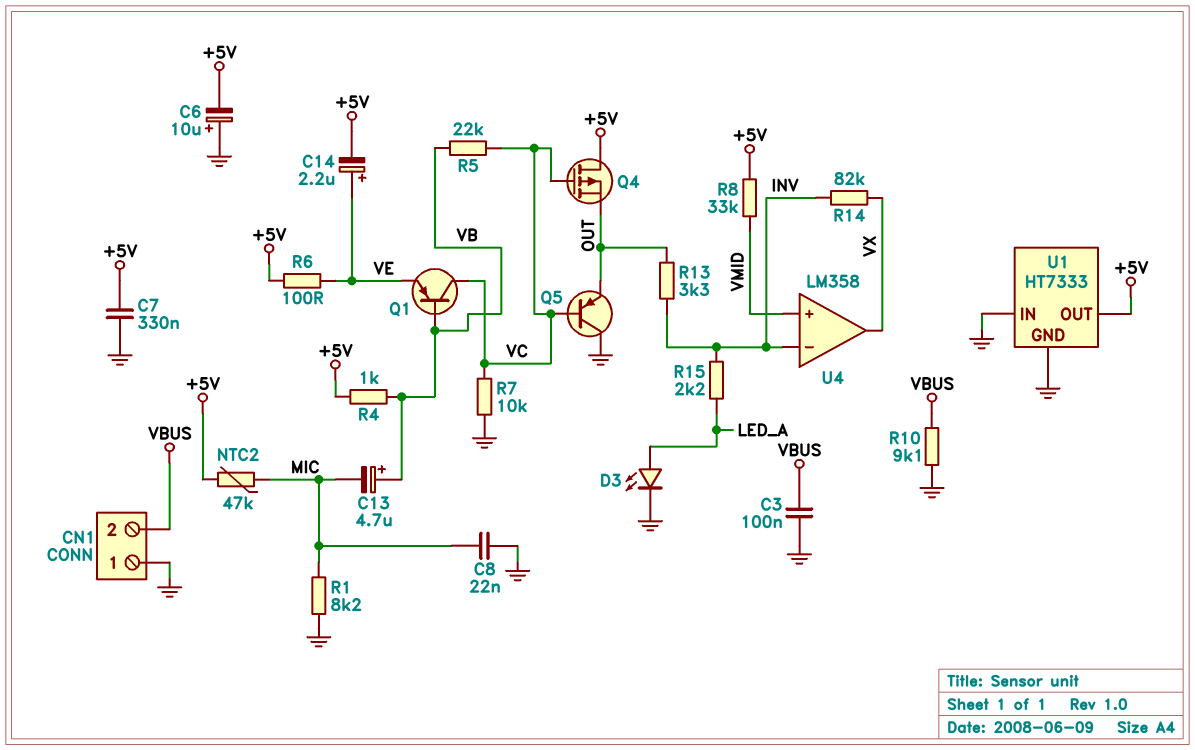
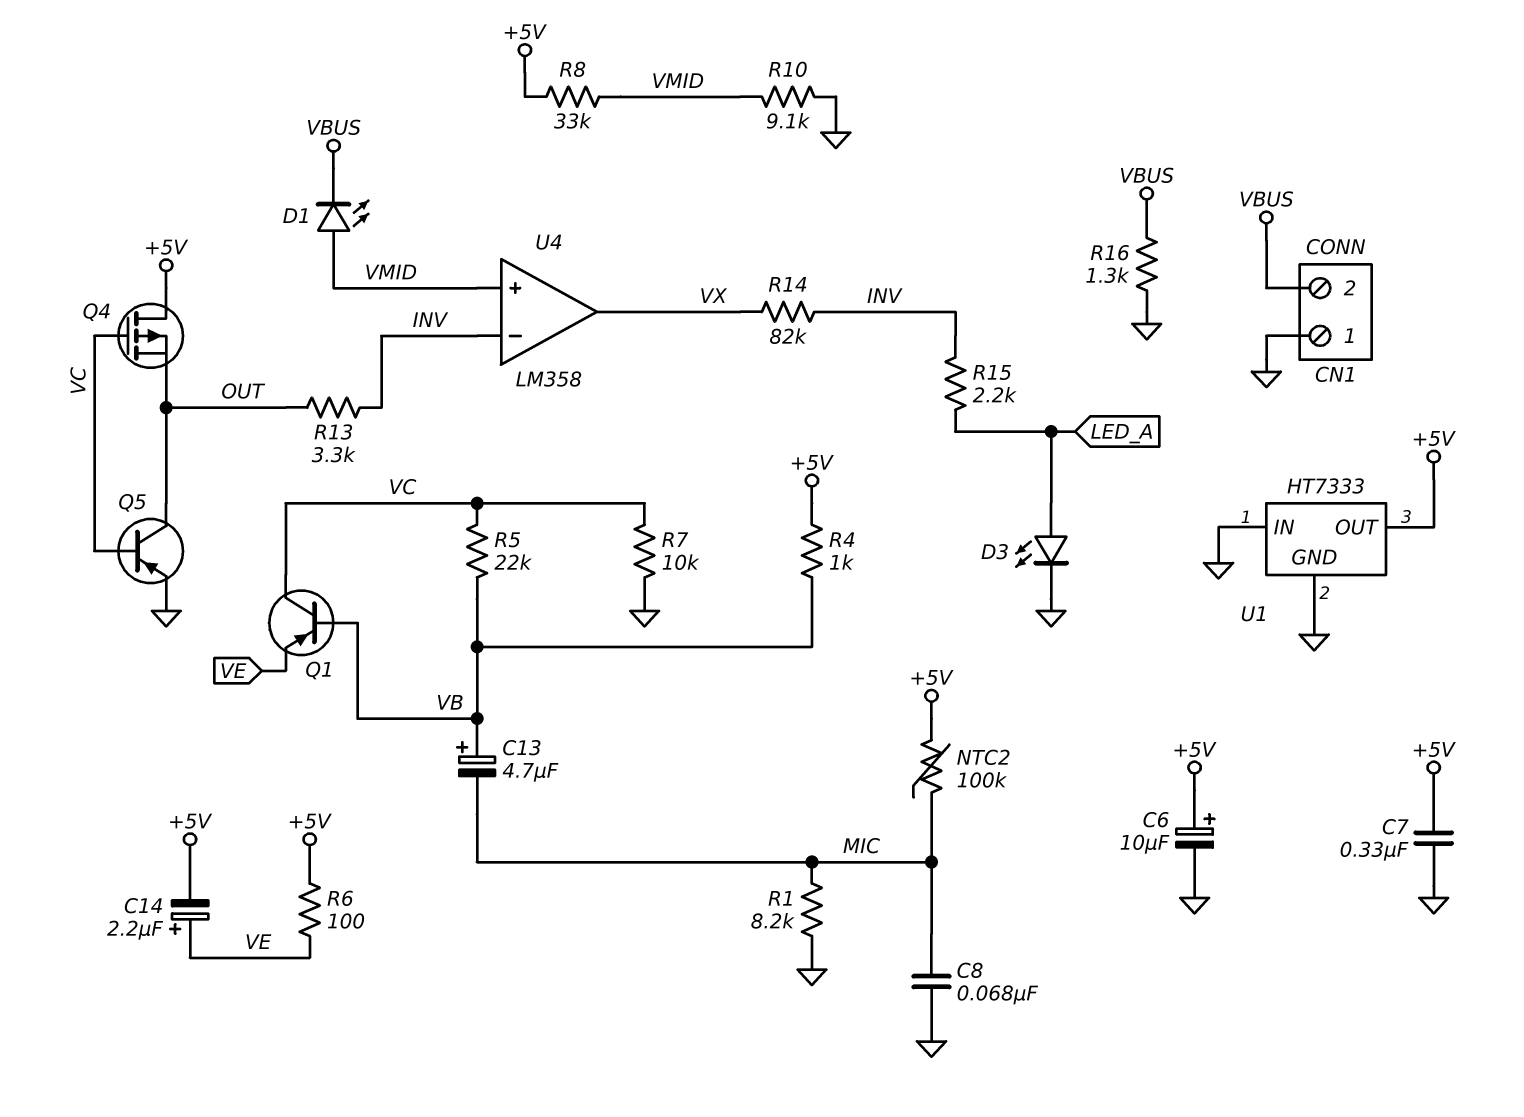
C3: 100nF (GND, VBUS) -> none
C6: 10uF (plus GND, minus +5V) -> 10uF (plus +5V, minus GND)
C8: 22nF (GND, MIC) -> 68nF (GND, MIC)
D1: none -> LED (A VMID, K VBUS)
NTC2: 47k (+5V, MIC) -> 100k (+5V, MIC)
Q5: PNP (B VC, C GND, E OUT) -> PNP (B VC, C OUT, E GND)
R10: 9.1k (GND, VBUS) -> 9.1k (GND, VMID)
R16: none -> 1.3k (GND, VBUS)

